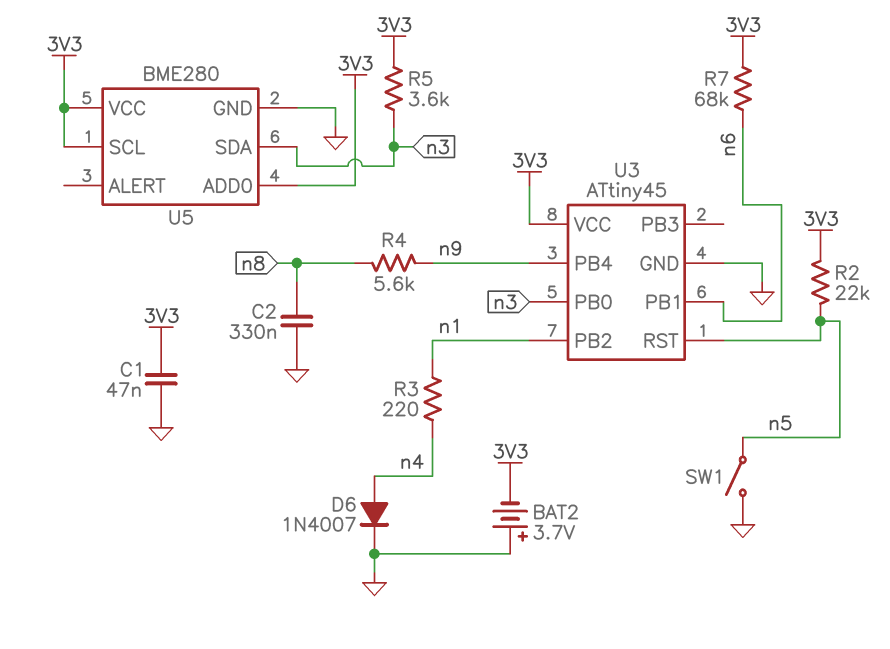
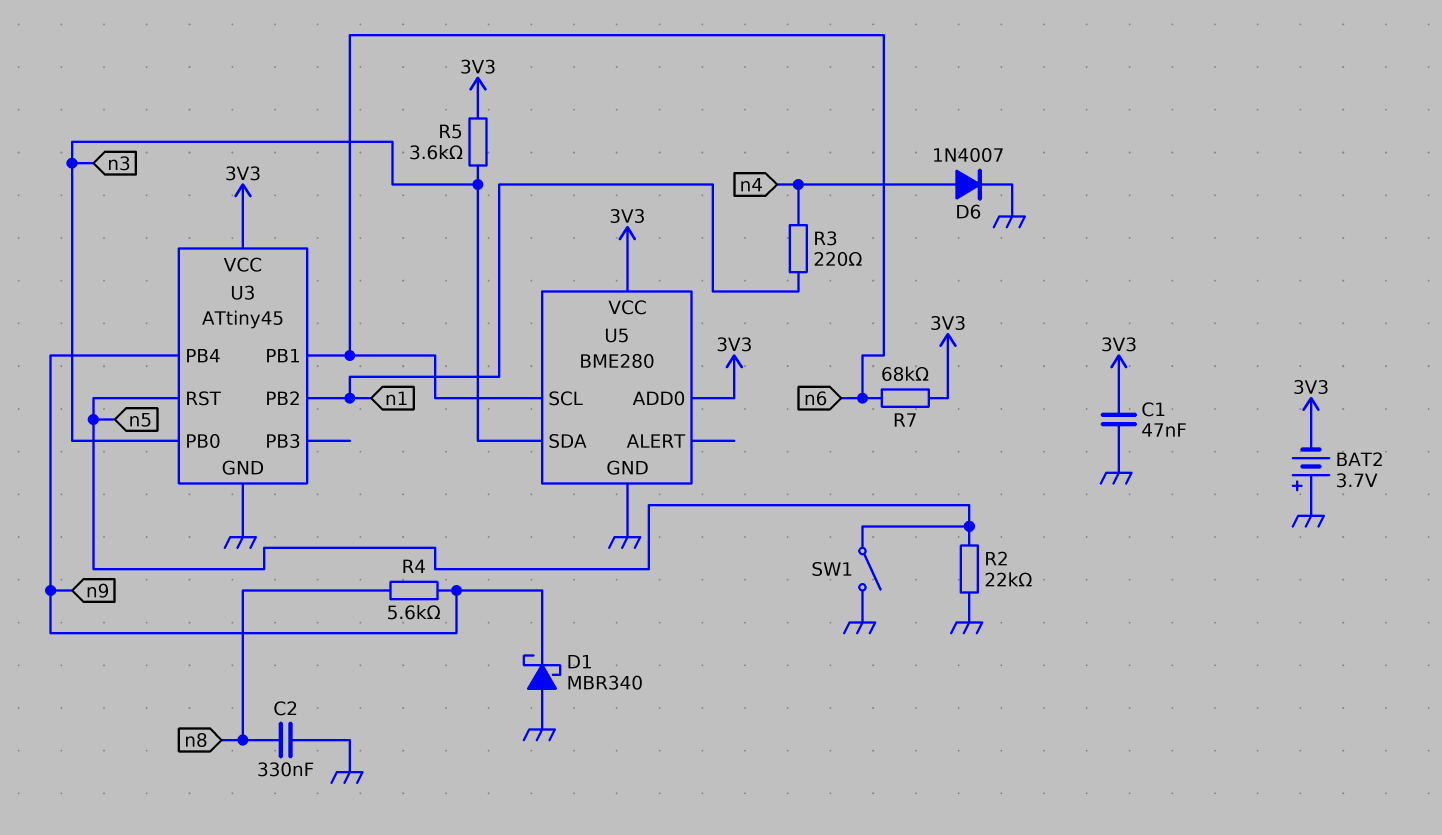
D1: none -> schottky MBR340 (A GND, K n9)
R2: 22k (3V3, n5) -> 22k (GND, n5)
U5 pin SCL: 3V3 -> n6

